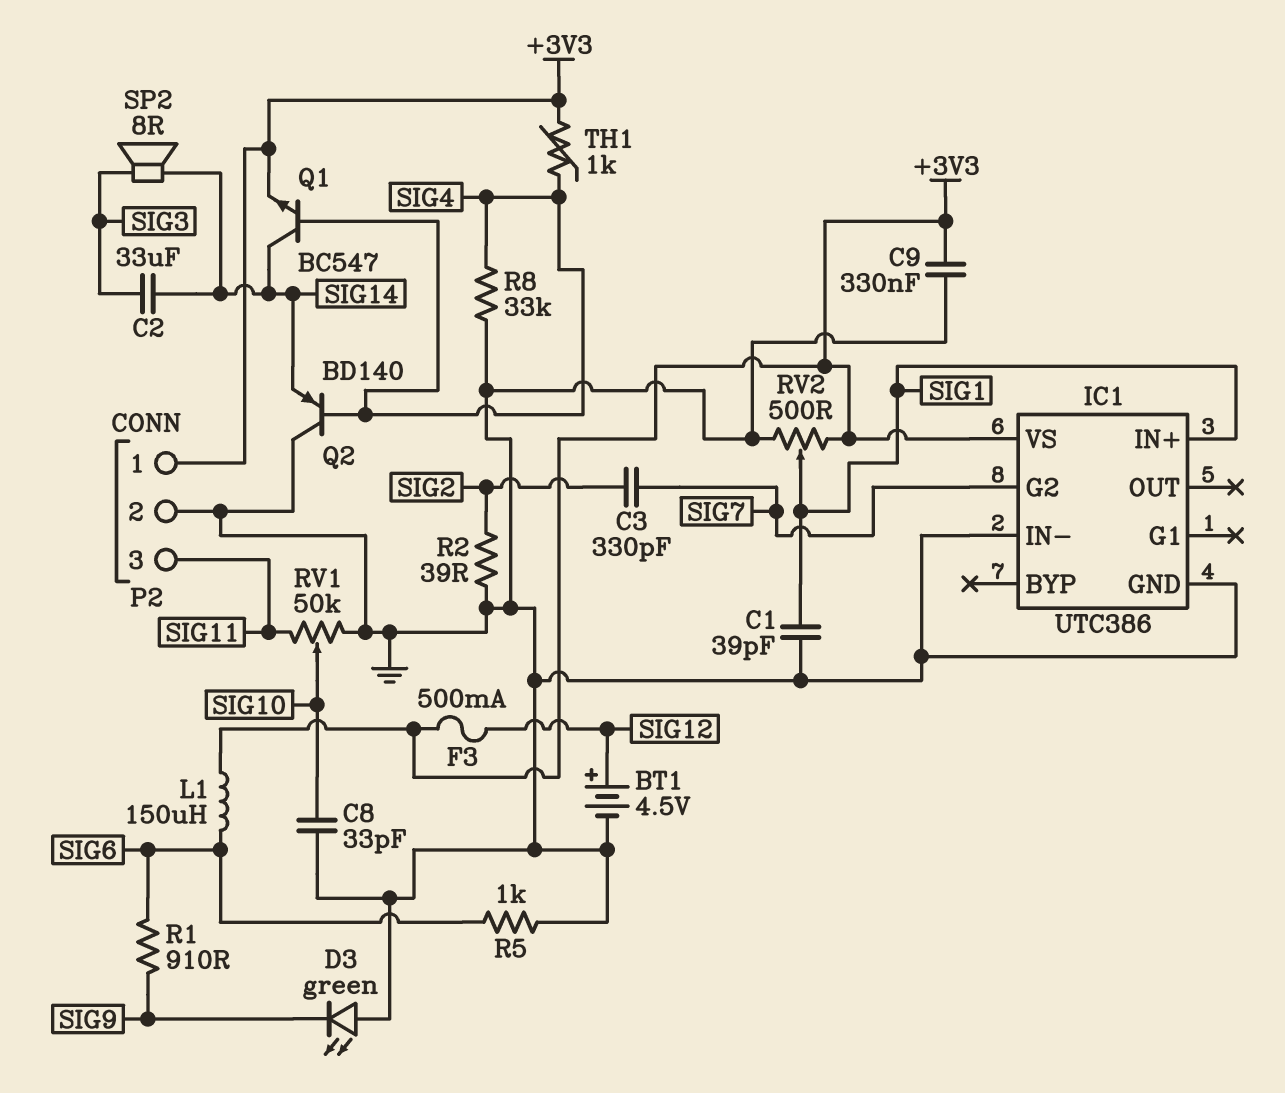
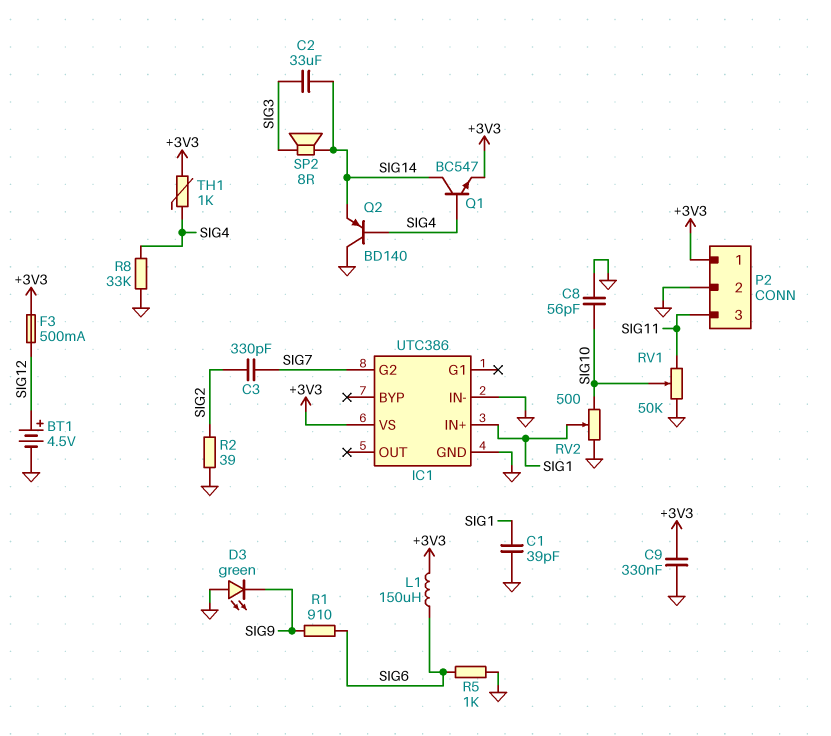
C8: 33pF (GND, SIG10) -> 56pF (GND, SIG10)
RV2: 500 (+3V3, GND, wiper SIG1) -> 500 (GND, SIG10, wiper SIG1)

